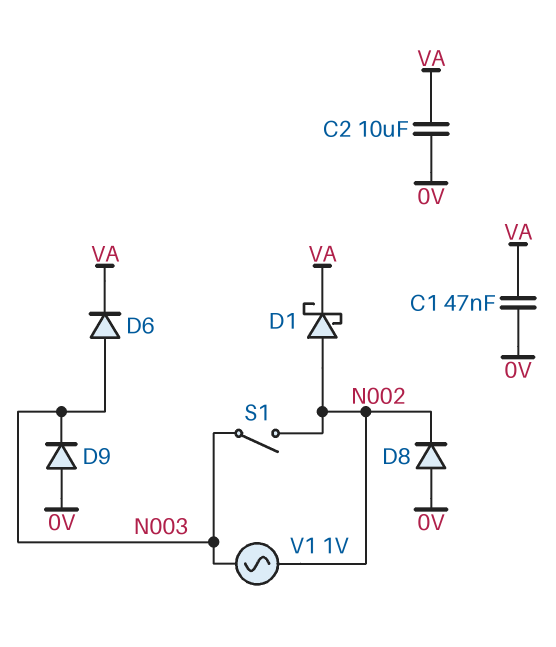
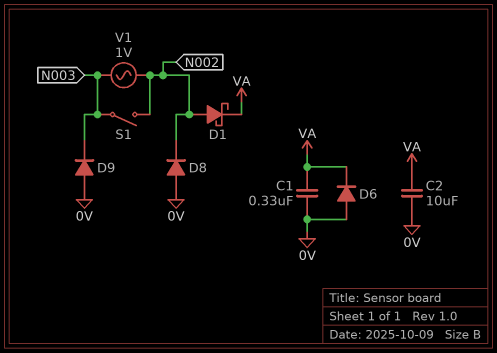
C1: 47nF (0V, VA) -> 330nF (0V, VA)
D6: diode (A N003, K VA) -> diode (A 0V, K VA)

